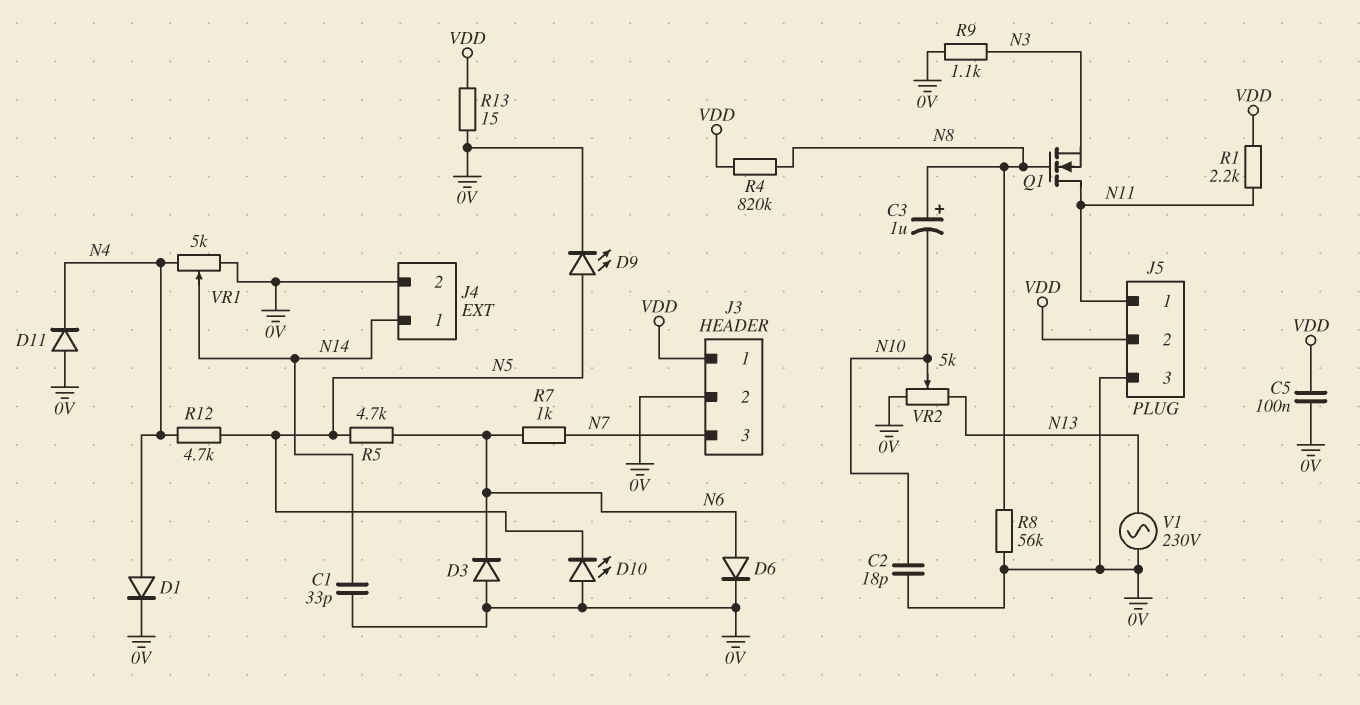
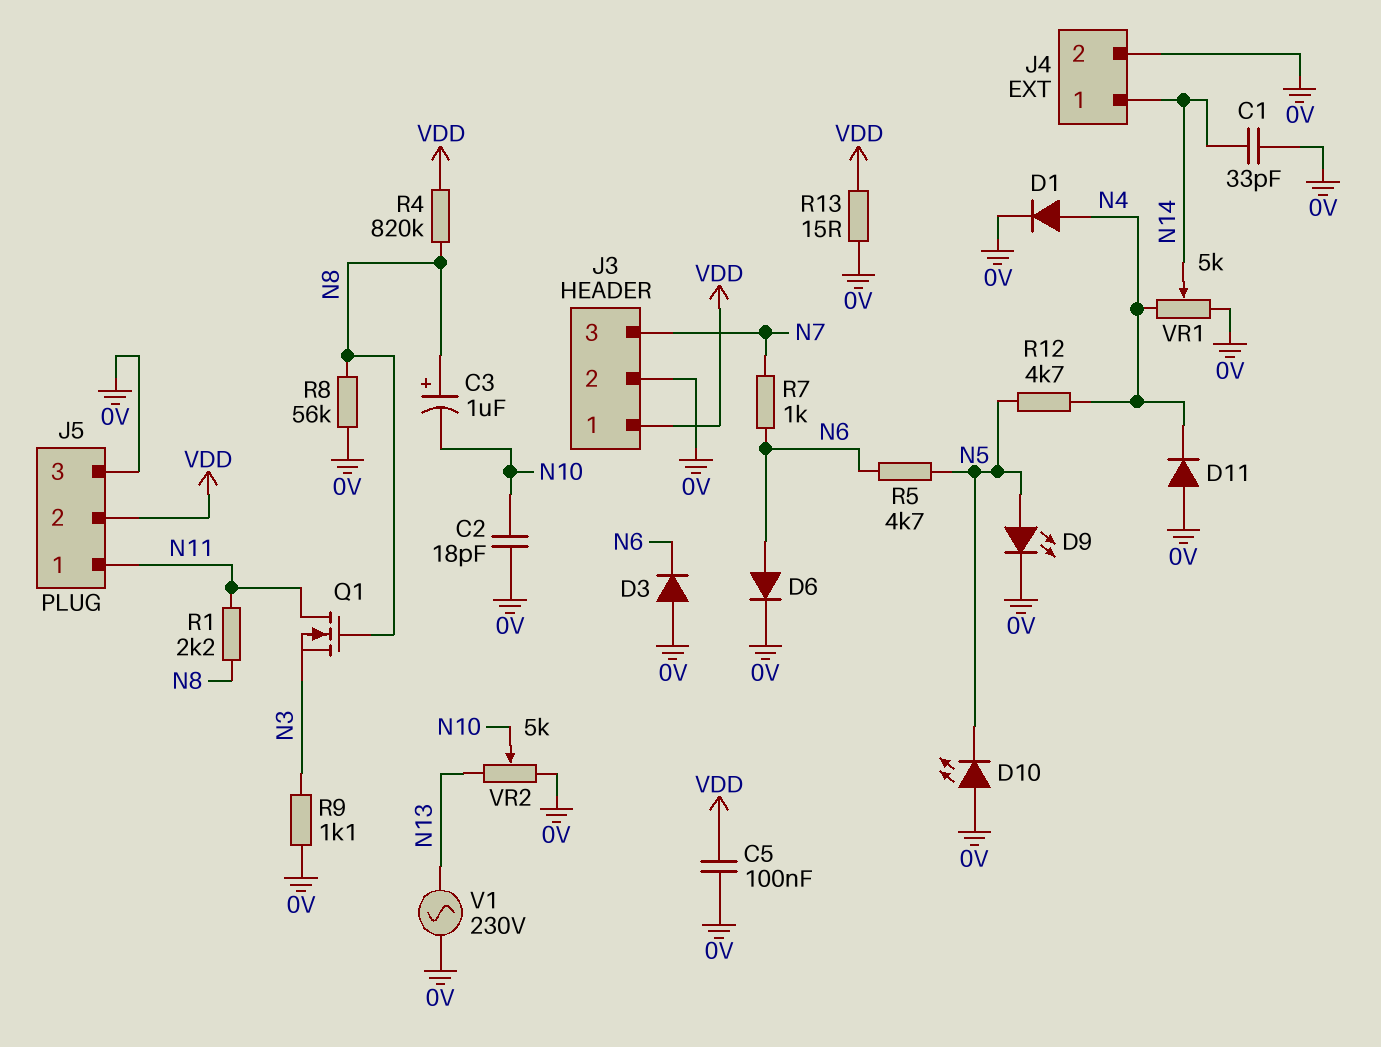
R1: 2.2k (N11, VDD) -> 2.2k (N8, N11)

